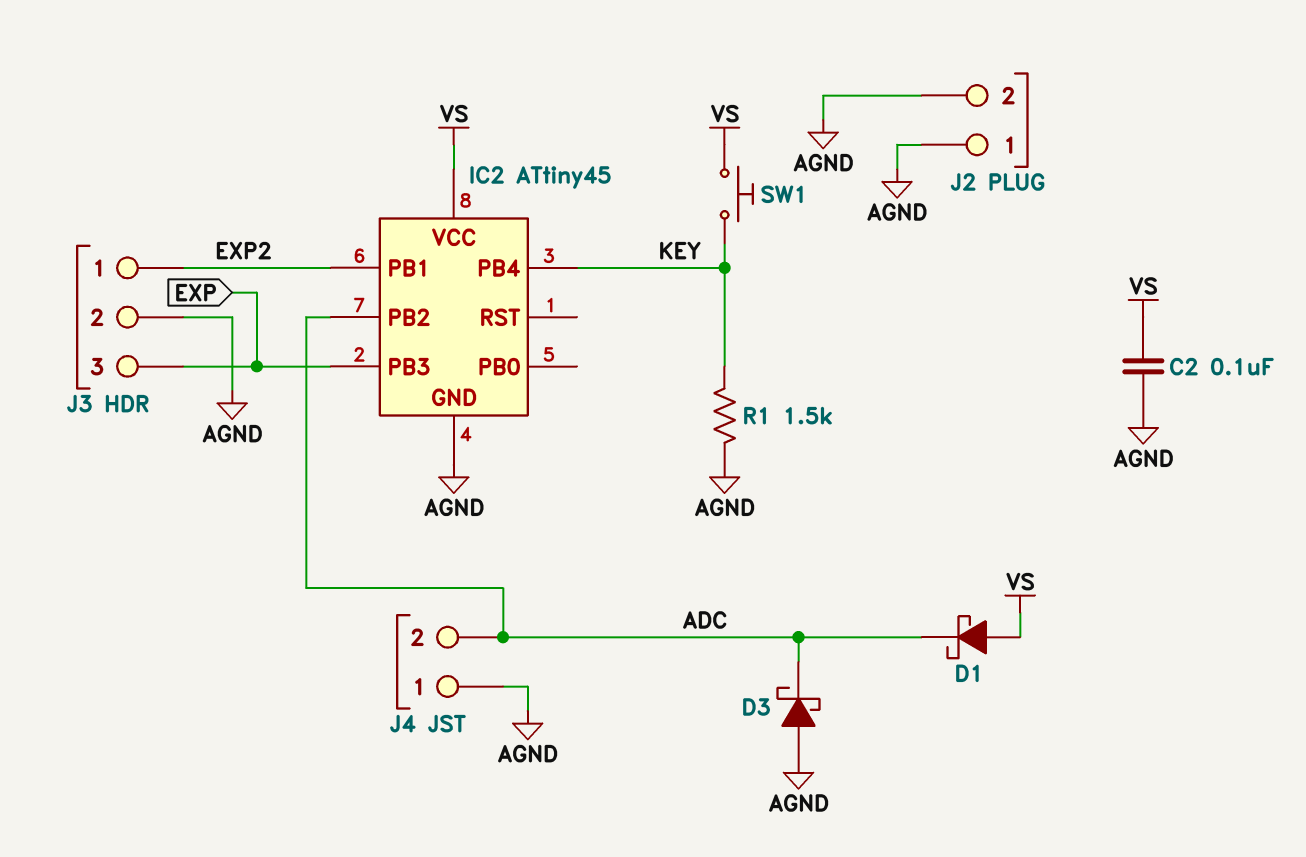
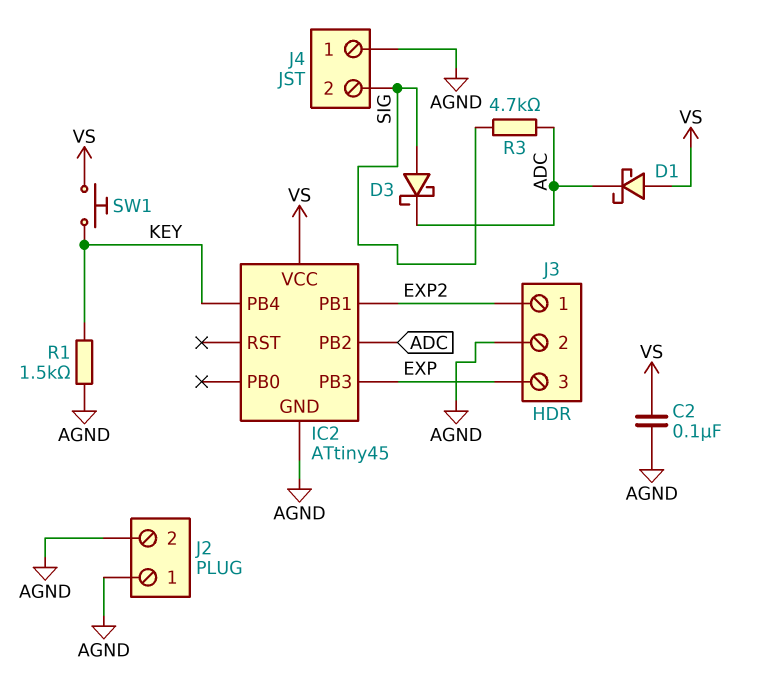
D3: schottky (A AGND, K ADC) -> schottky (A SIG, K ADC)
J4 pin 2: ADC -> SIG
R3: none -> 4.7k (ADC, SIG)

